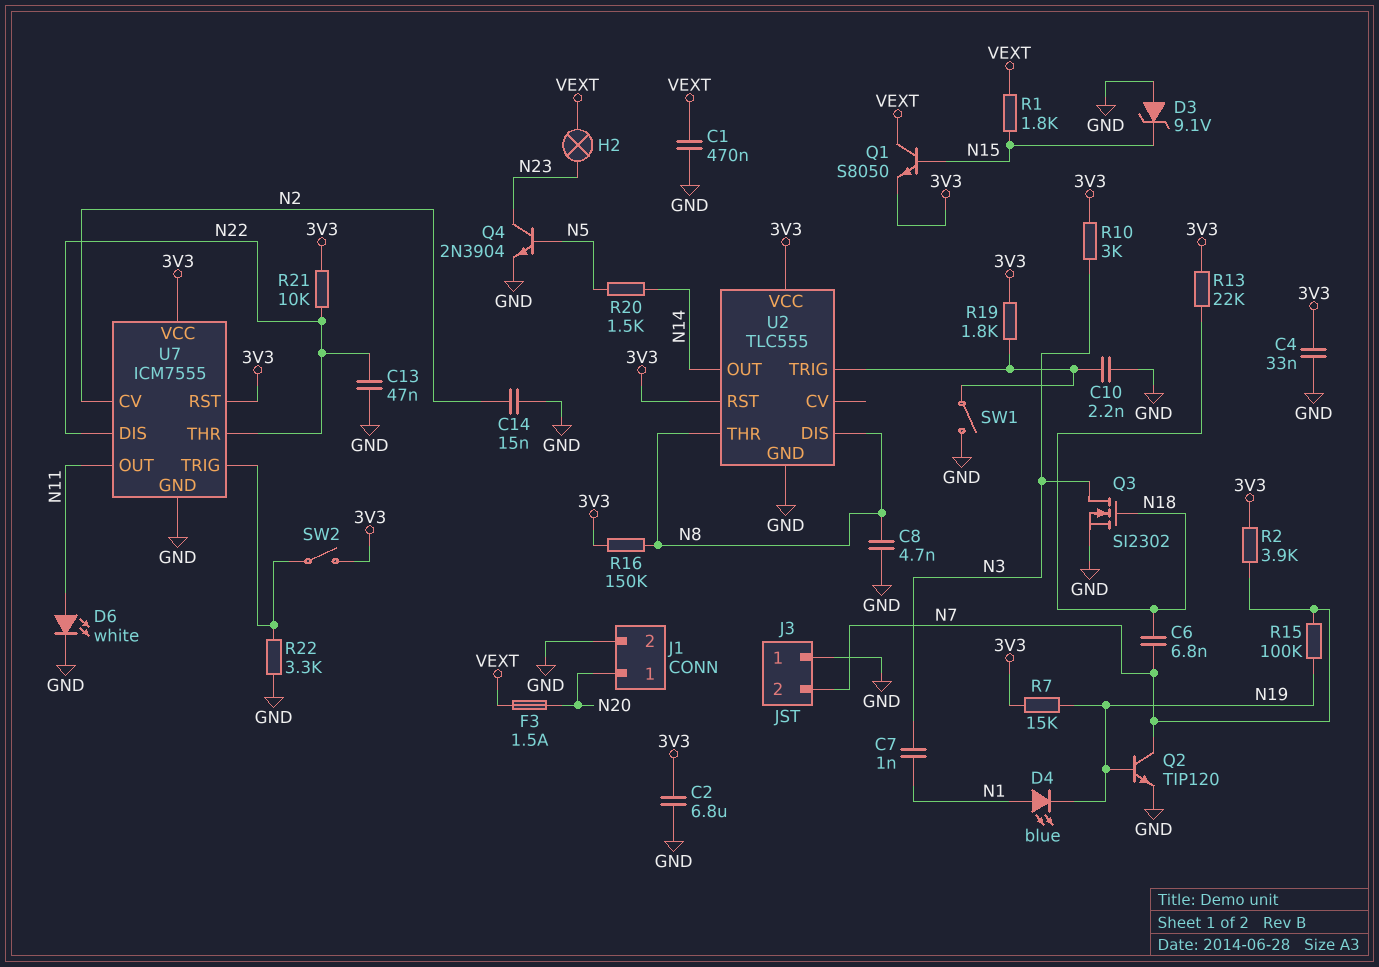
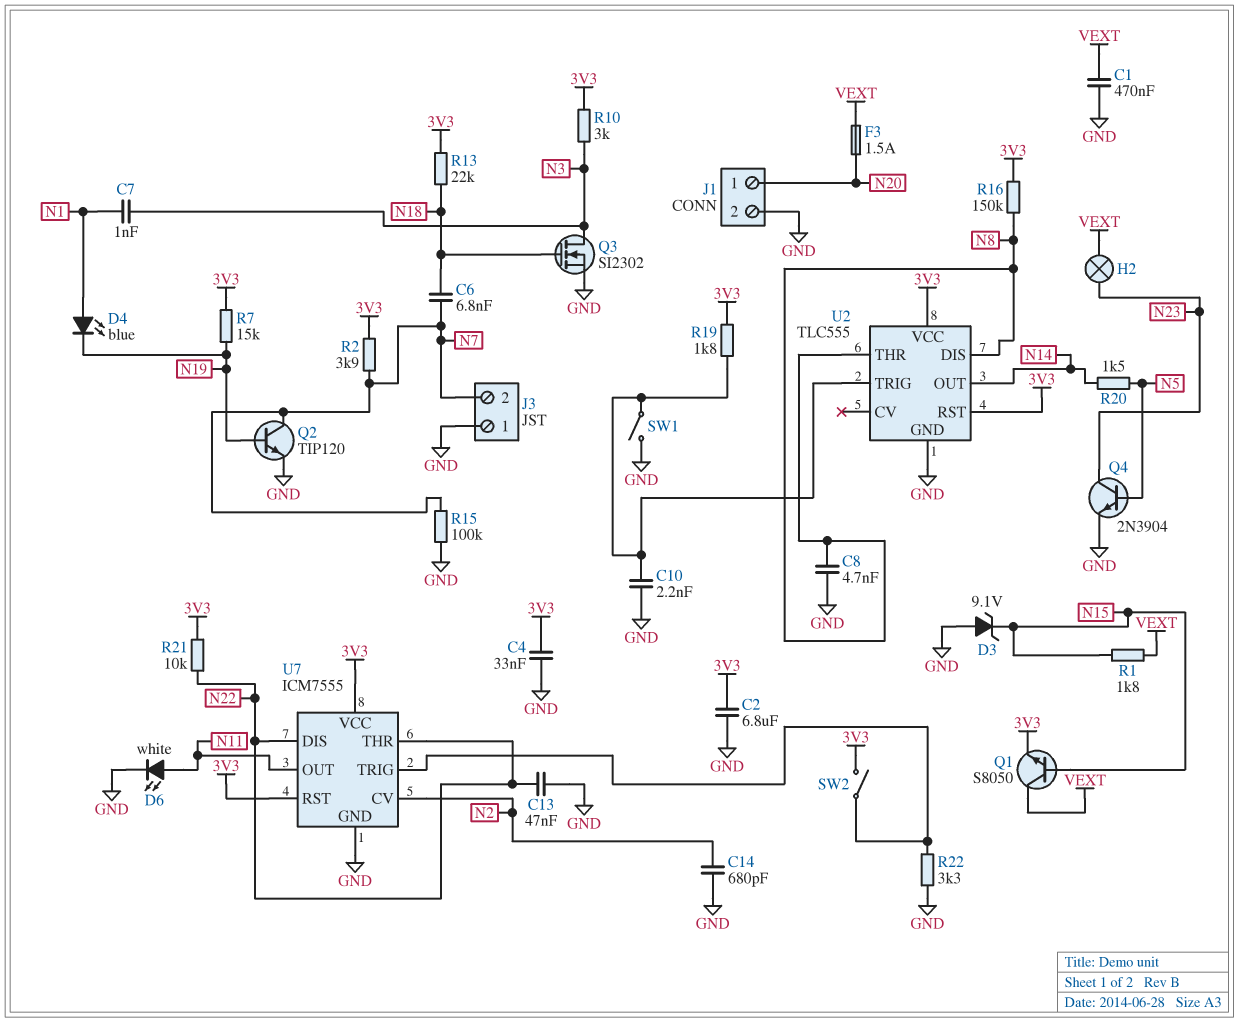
C14: 15nF (GND, N2) -> 680pF (GND, N2)
R15: 100k (N7, N19) -> 100k (GND, N7)

